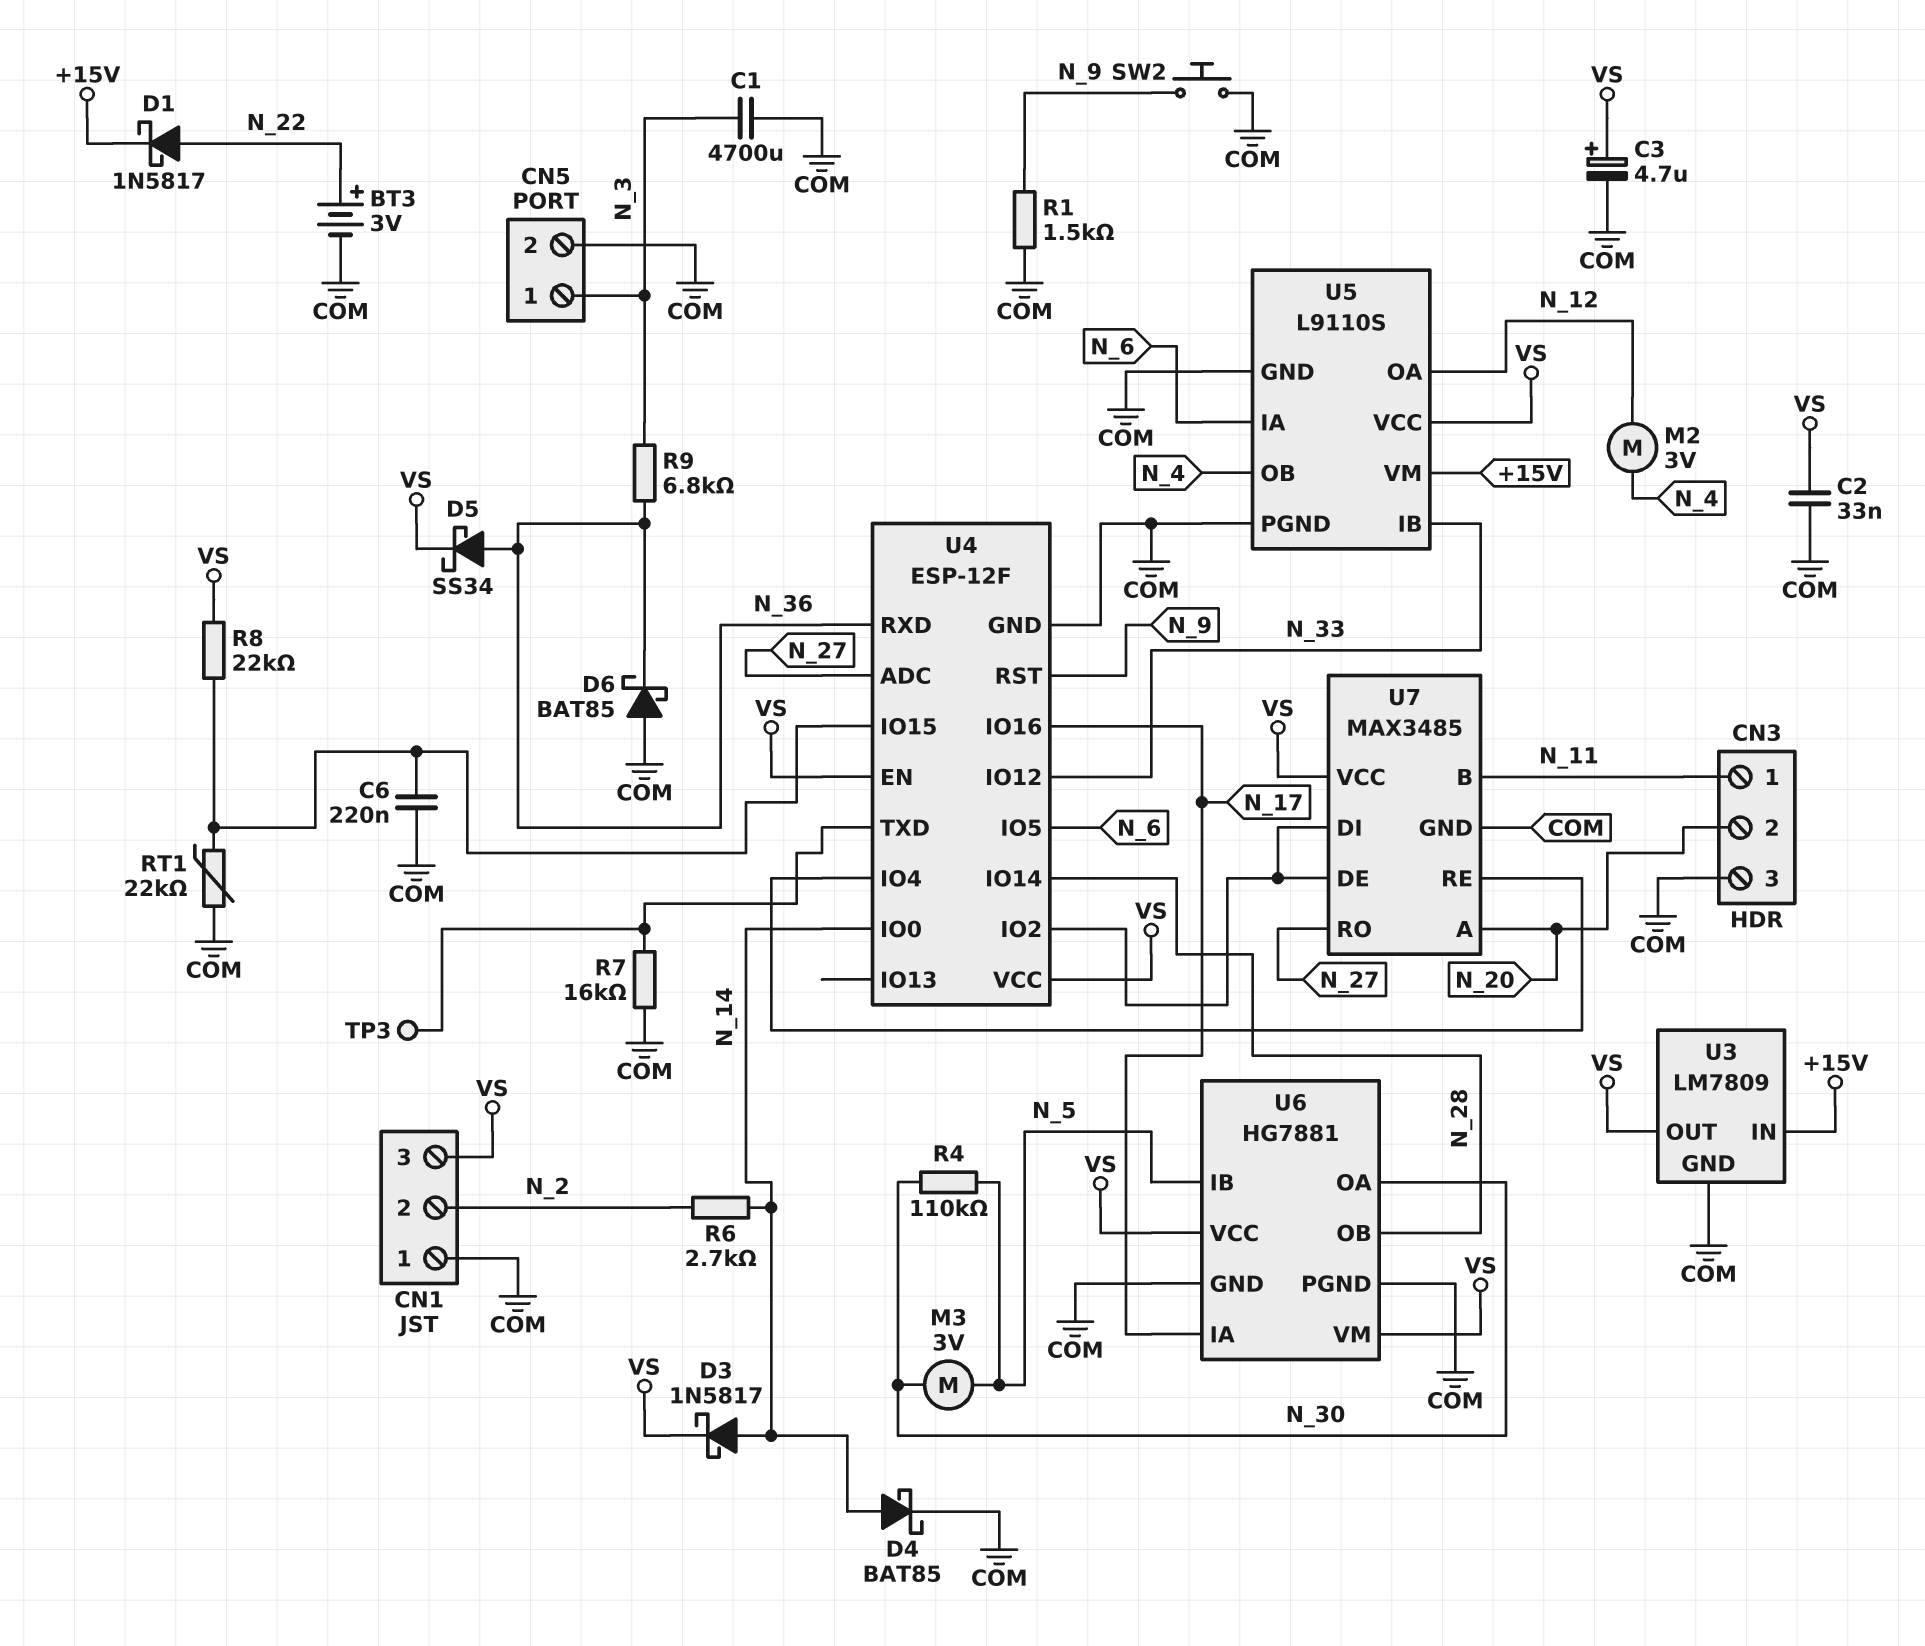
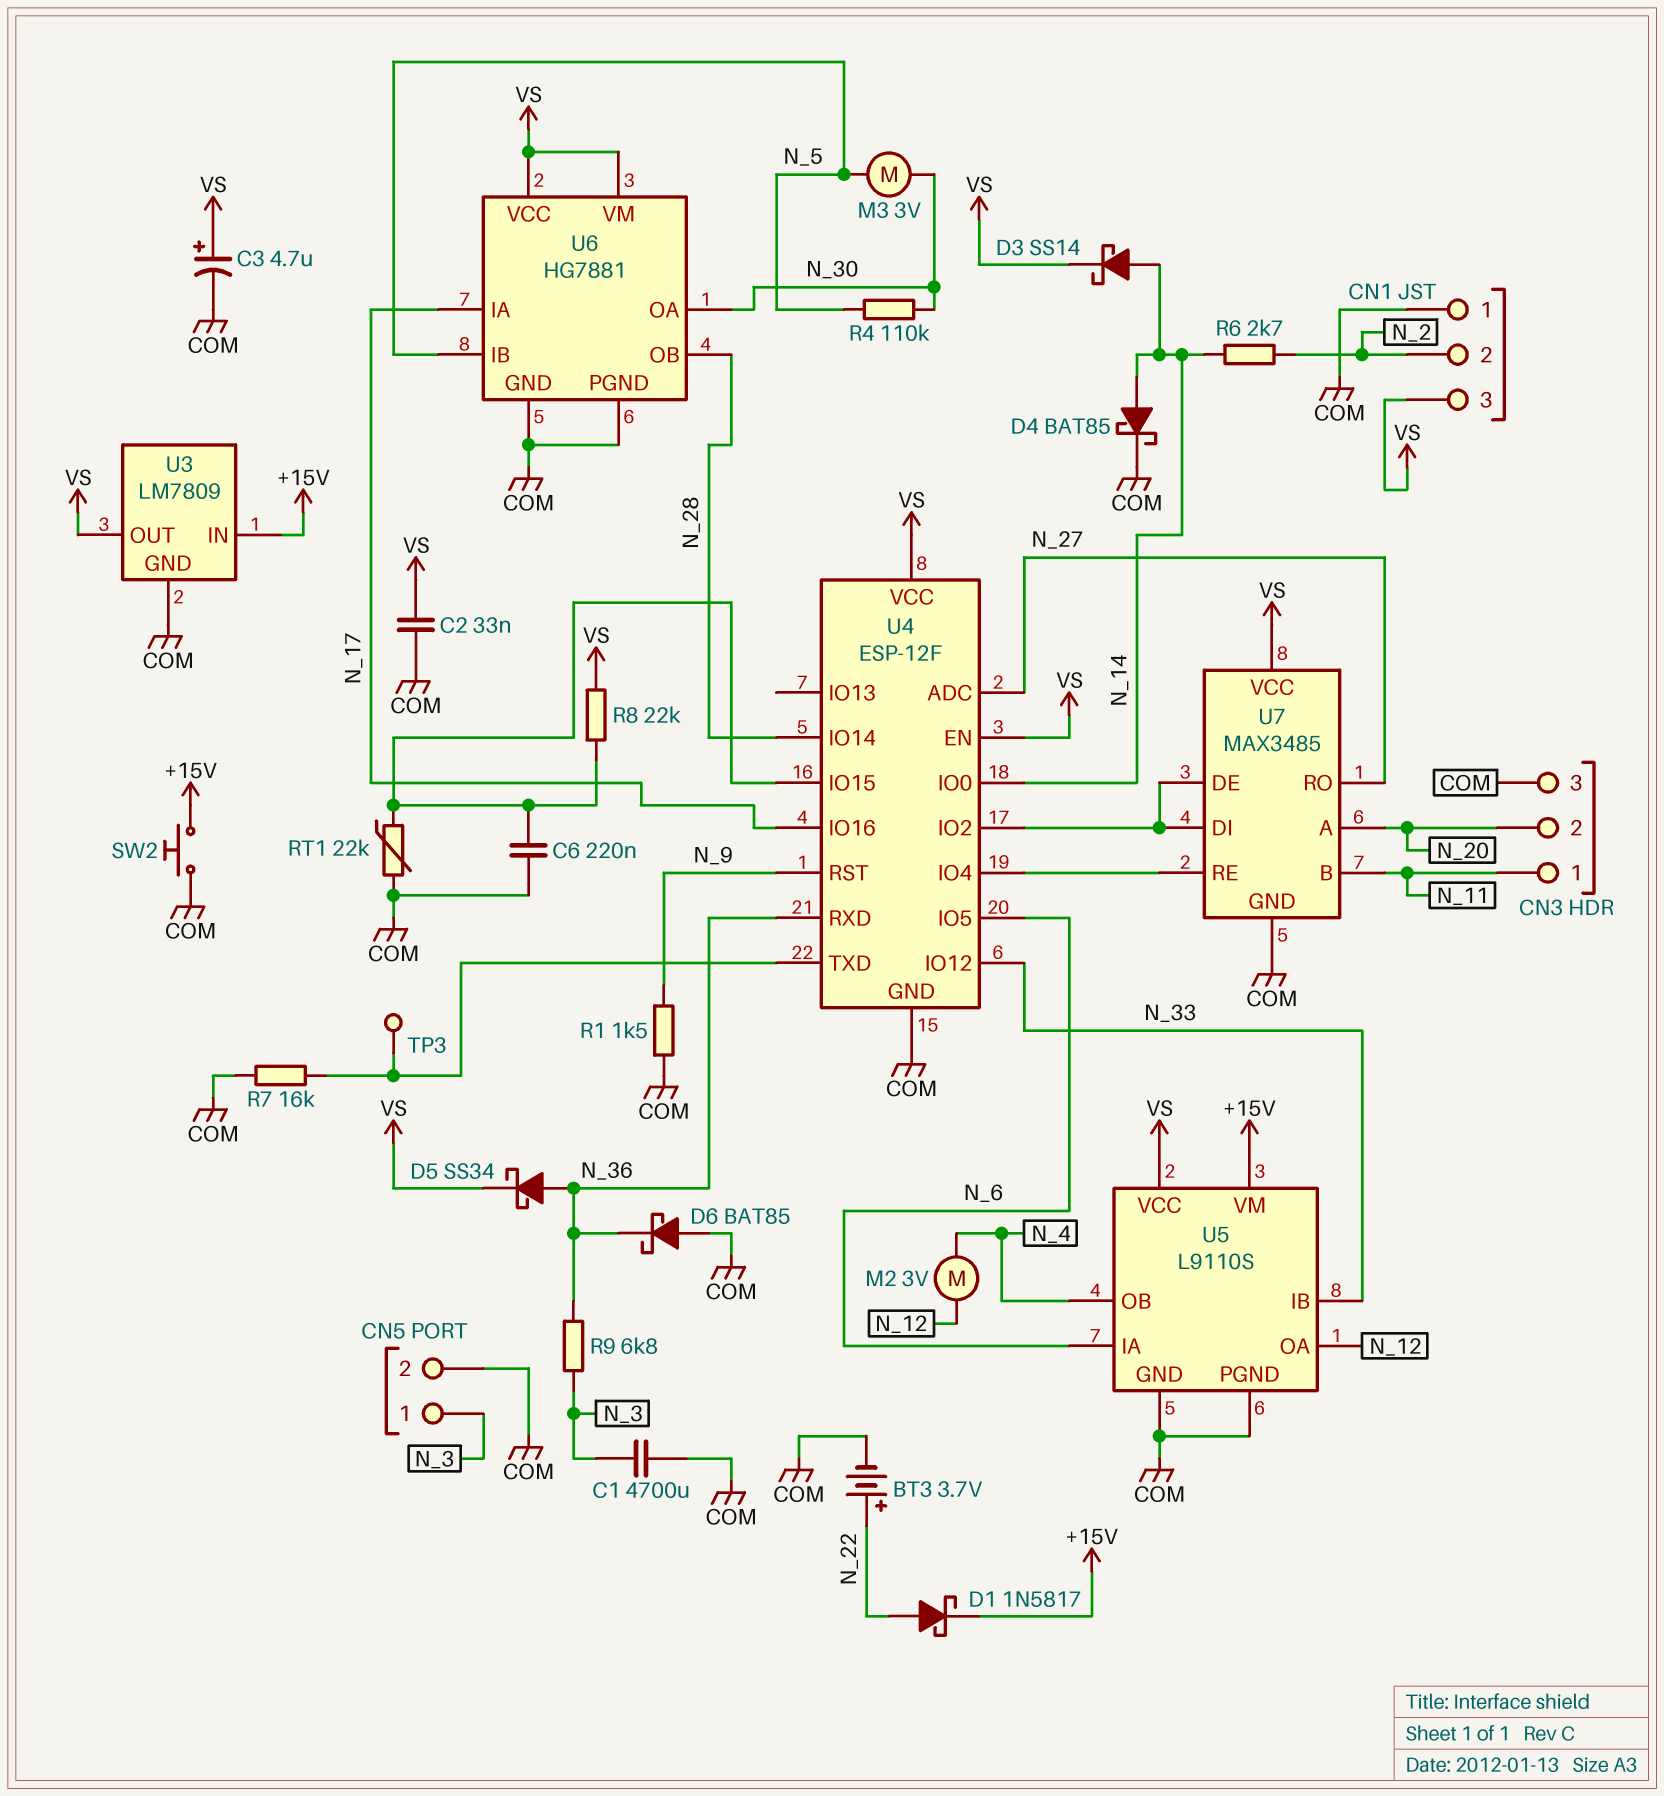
BT3: 3V (plus N_22, minus COM) -> 3.7V (plus N_22, minus COM)
D3: schottky 1N5817 (A N_14, K VS) -> schottky SS14 (A N_14, K VS)
SW2: button (COM, N_9) -> button (+15V, COM)

